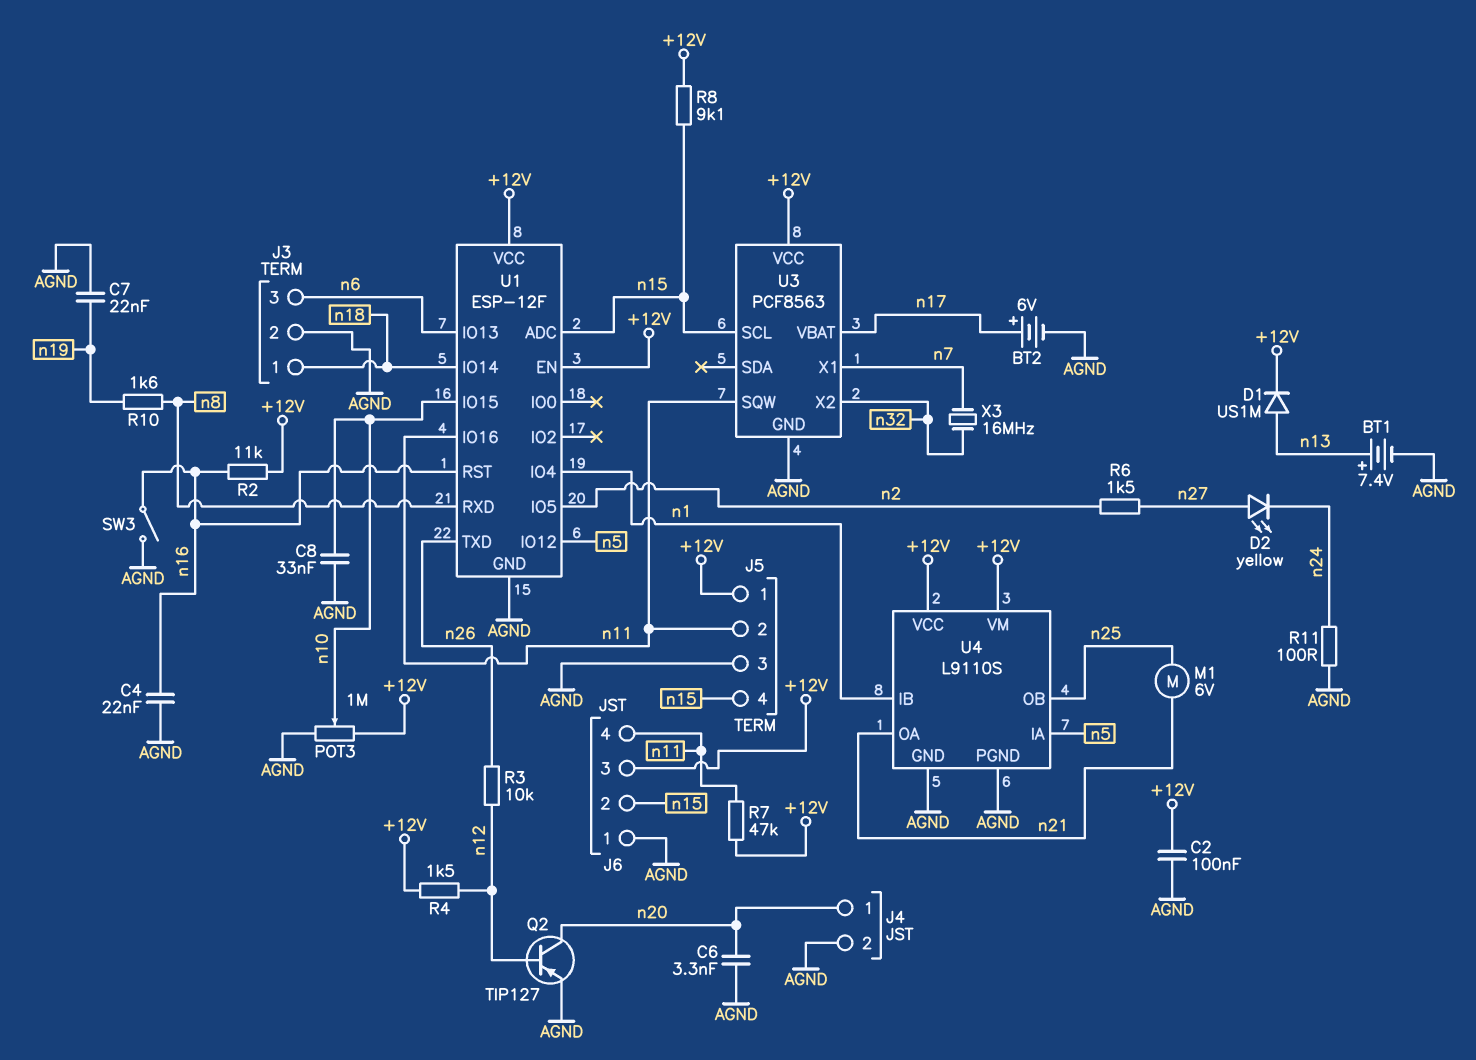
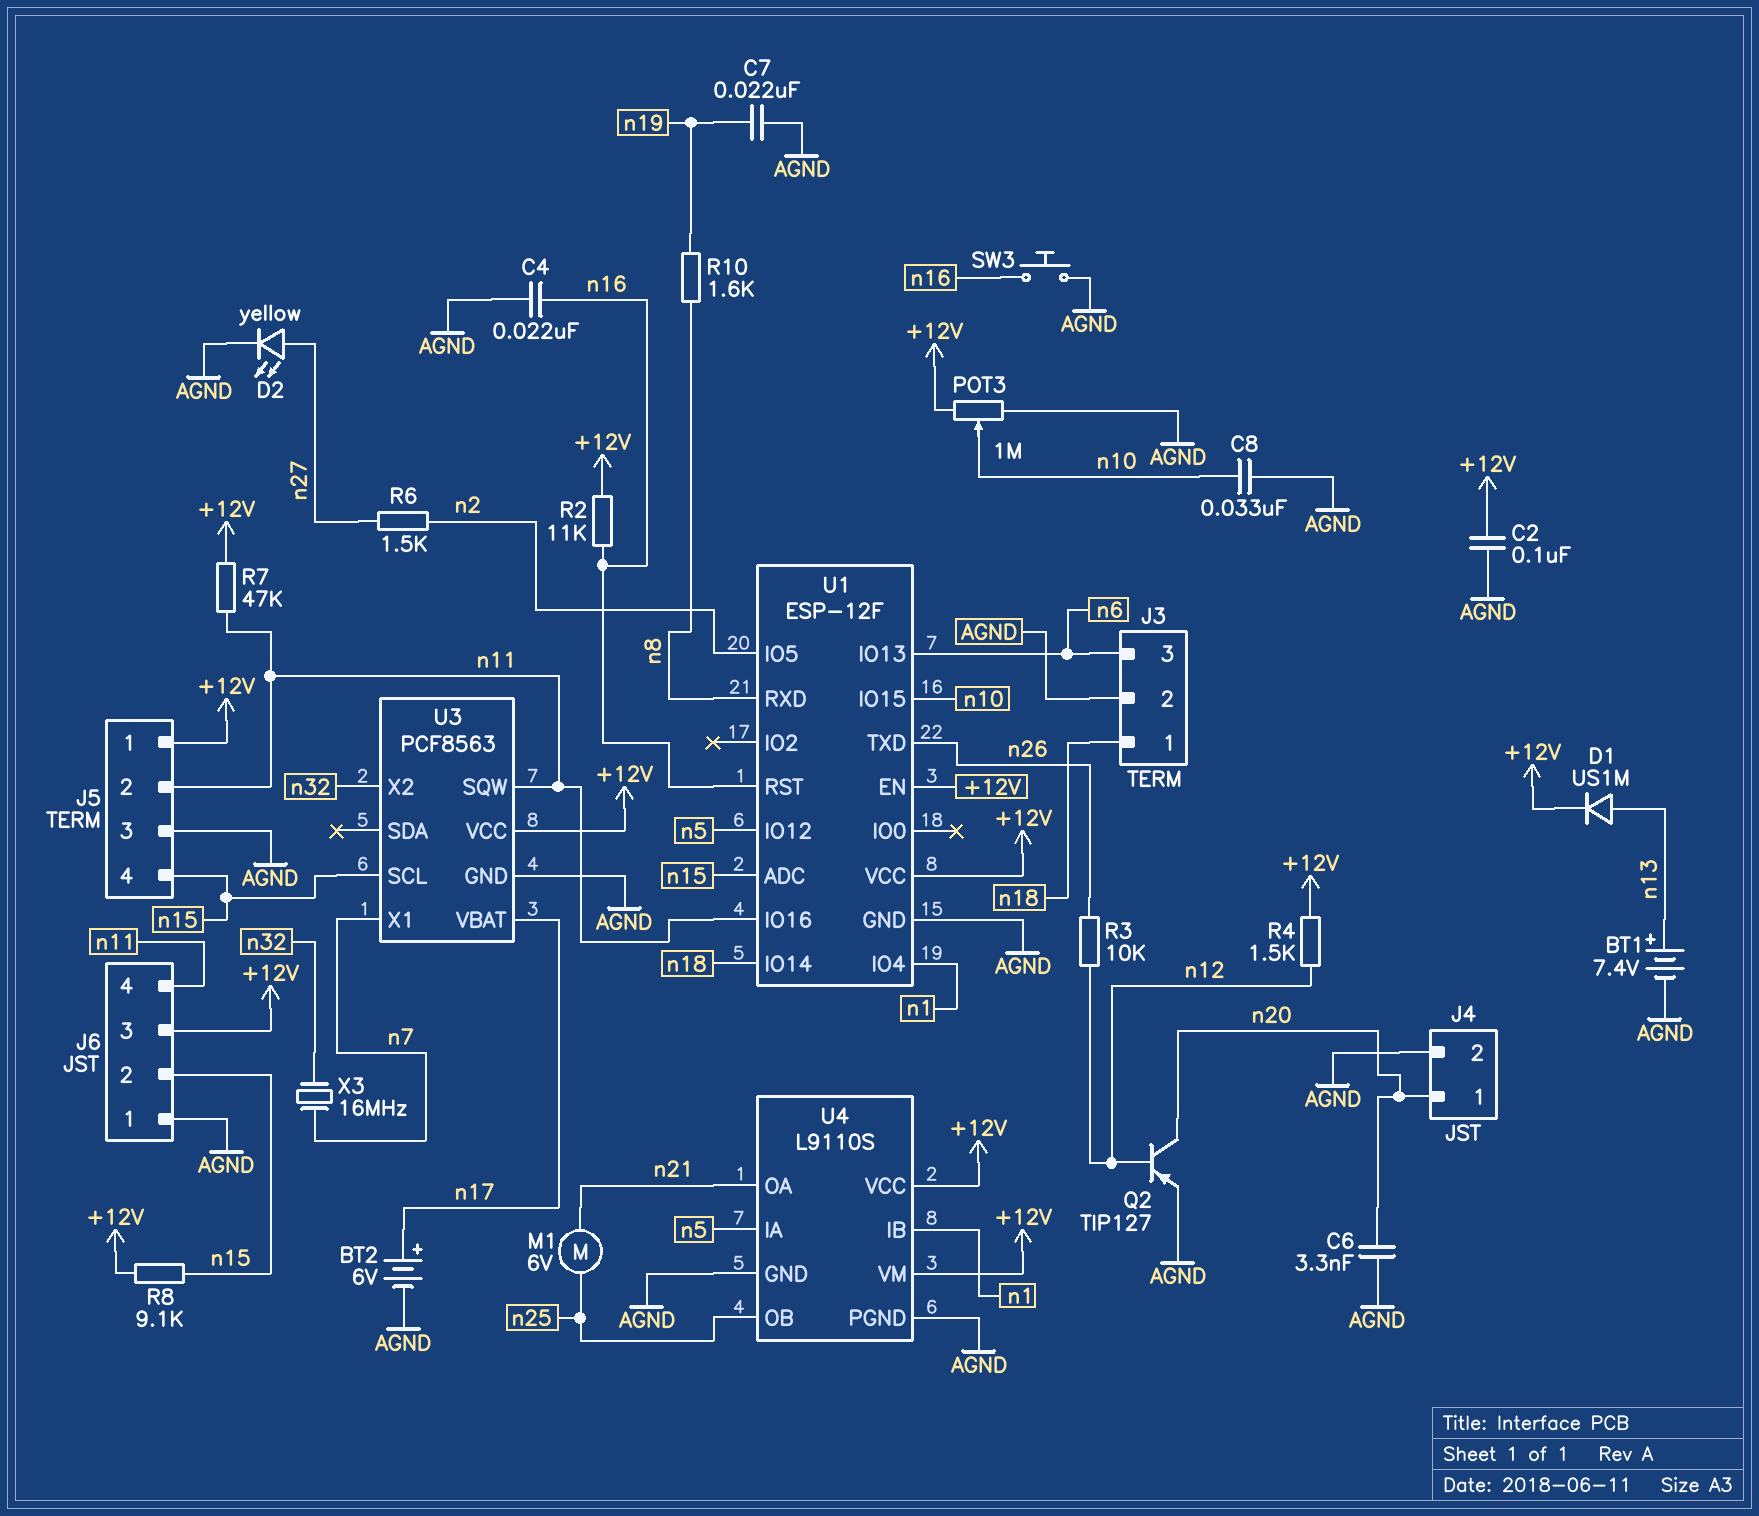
D2: LED yellow (A n27, K n24) -> LED yellow (A n27, K AGND)
R11: 100 (AGND, n24) -> none
SW3: switch (AGND, n16) -> button (AGND, n16)

